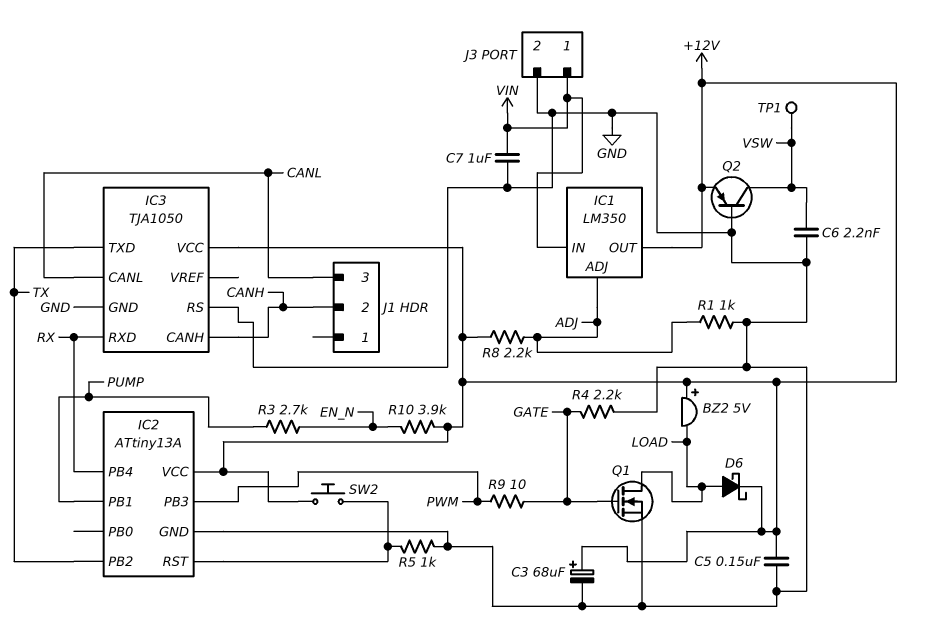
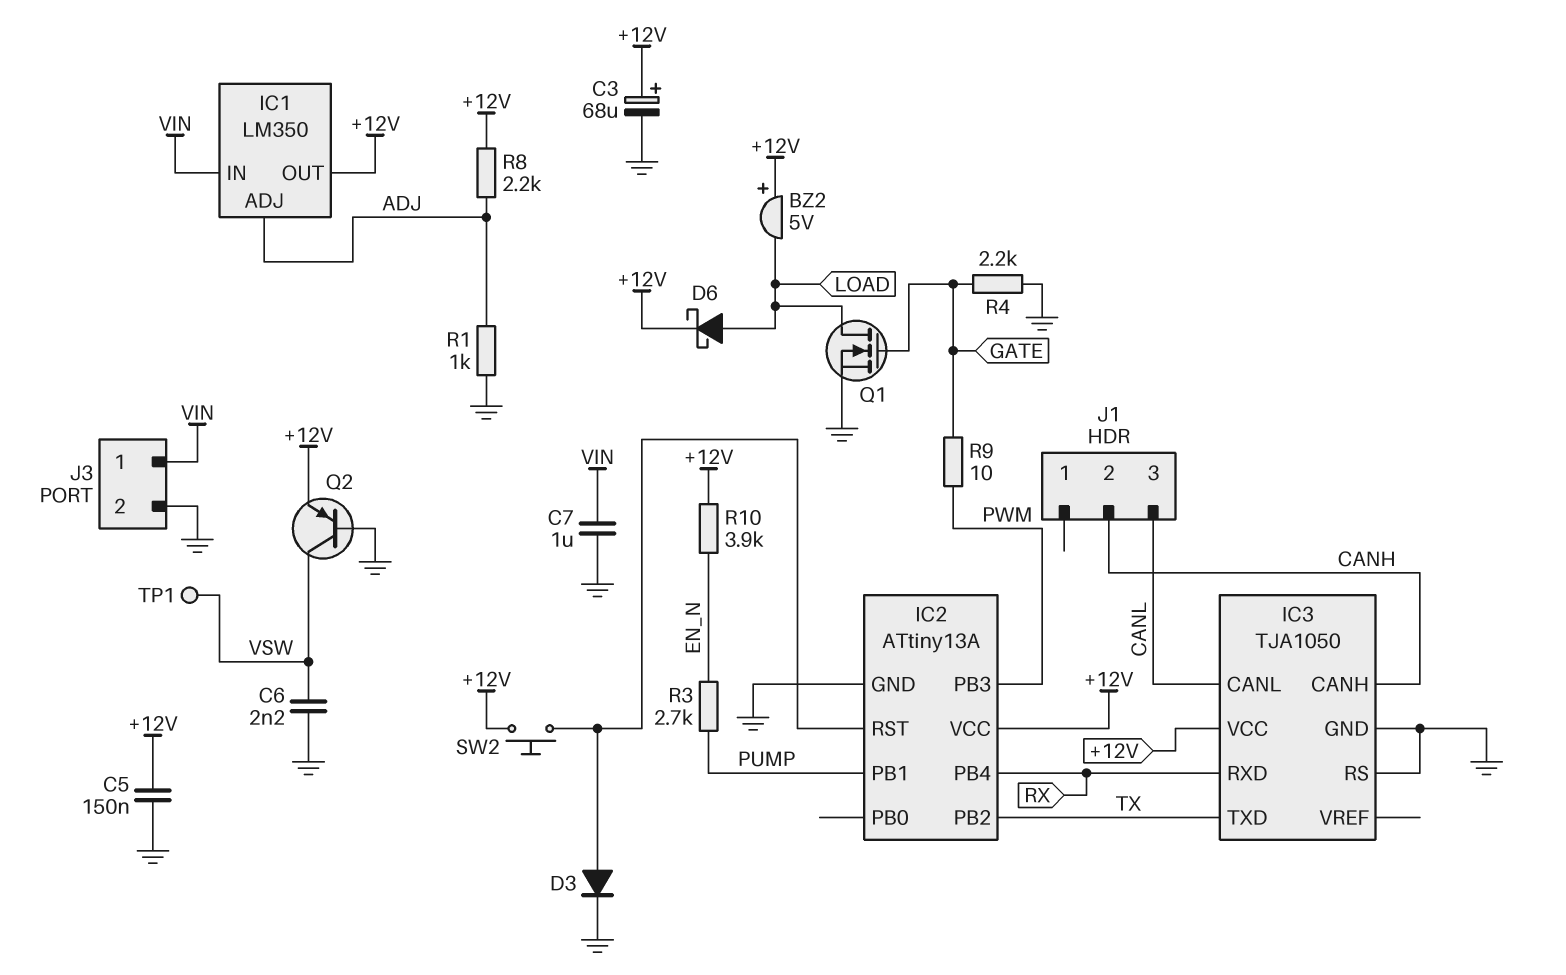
D3: none -> diode (A IC2/RST, K GND)
R5: 1k (GND, IC2/RST) -> none

